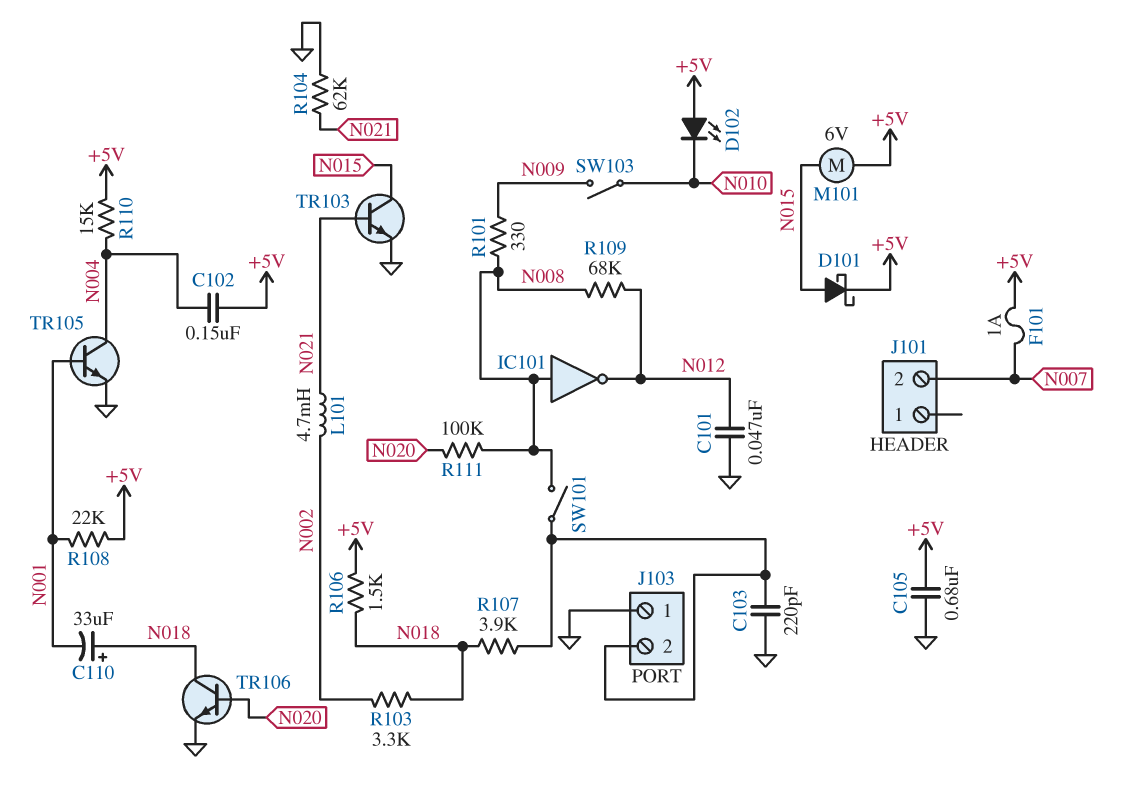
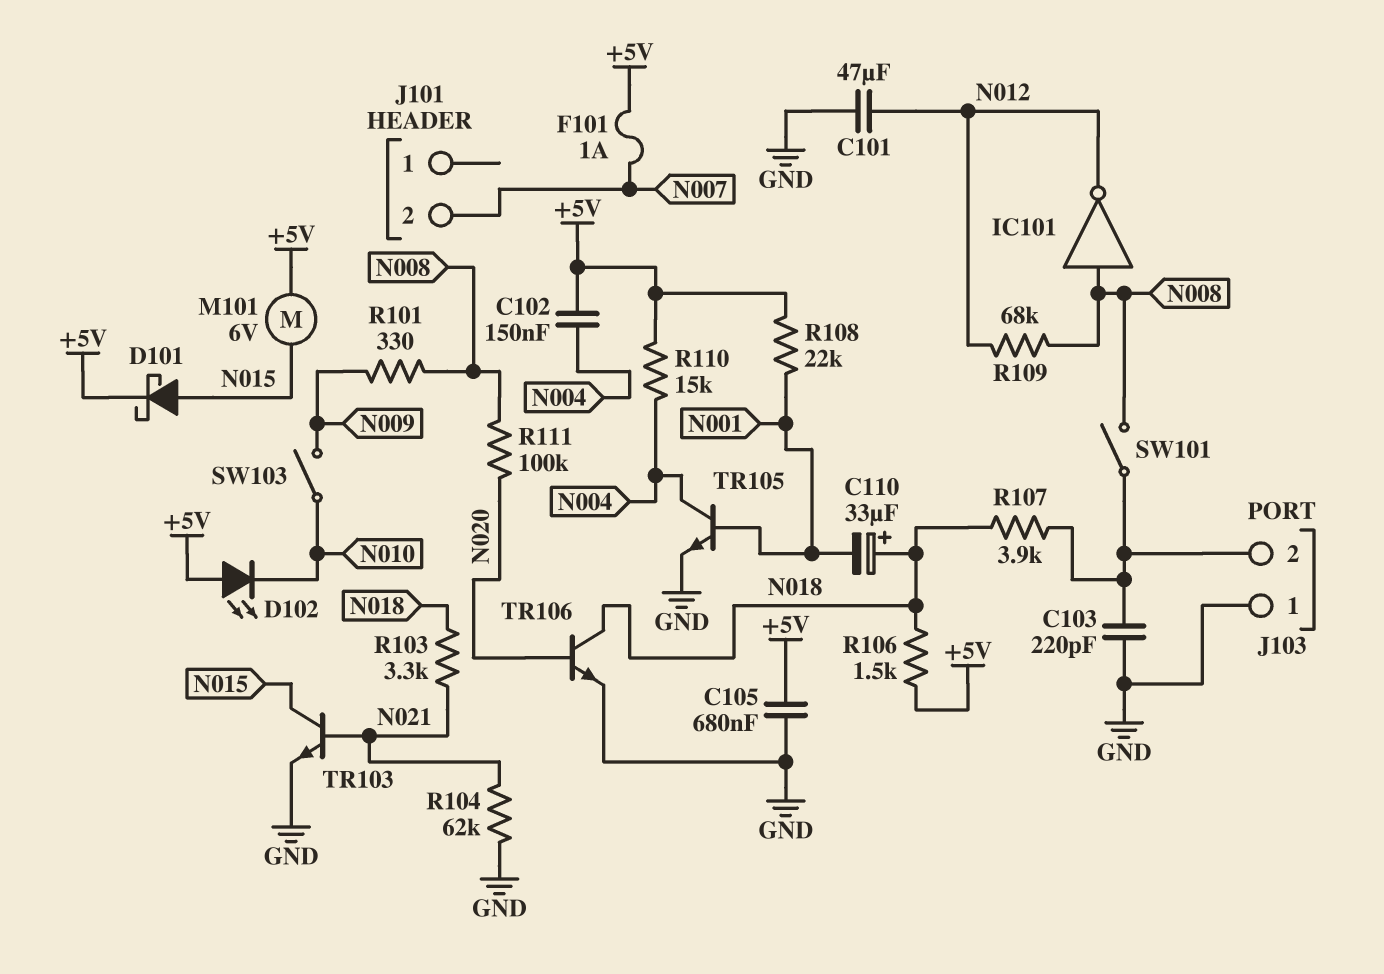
C101: 47nF (GND, N012) -> 47uF (GND, N012)
L101: 4.7mH (N002, N021) -> none
R103: 3.3k (N002, N018) -> 3.3k (N018, N021)

